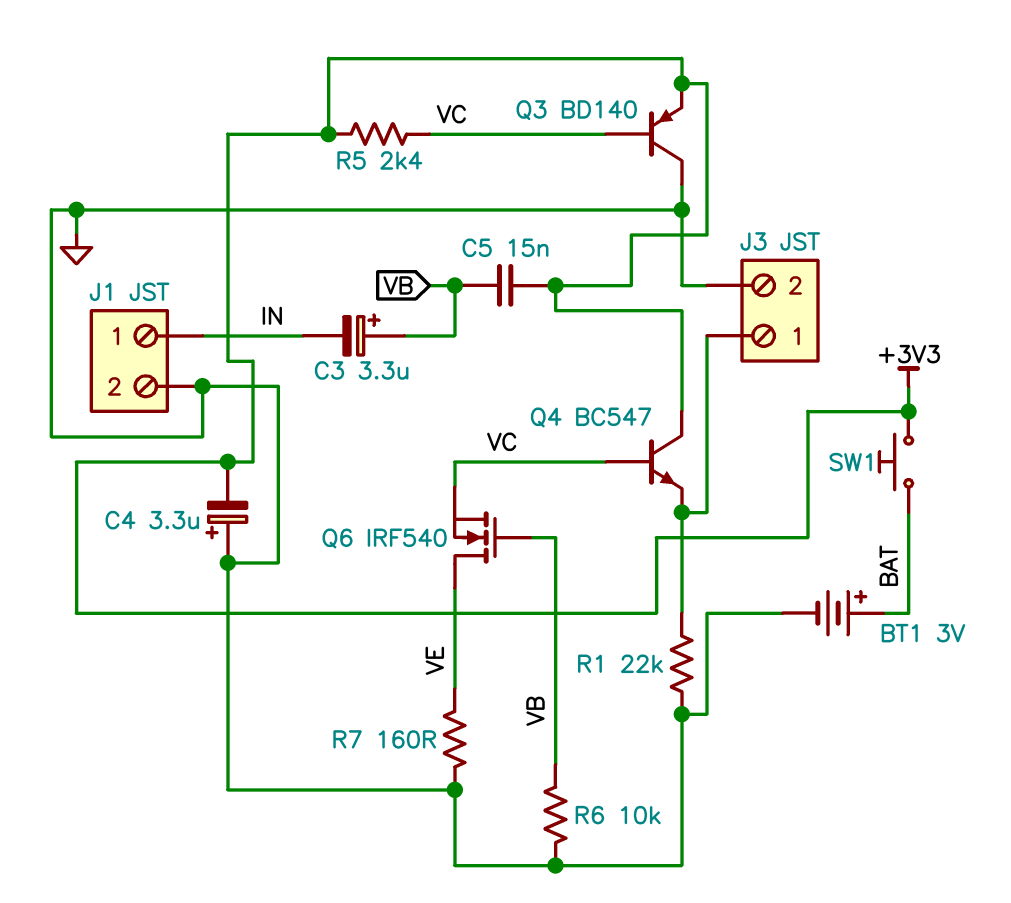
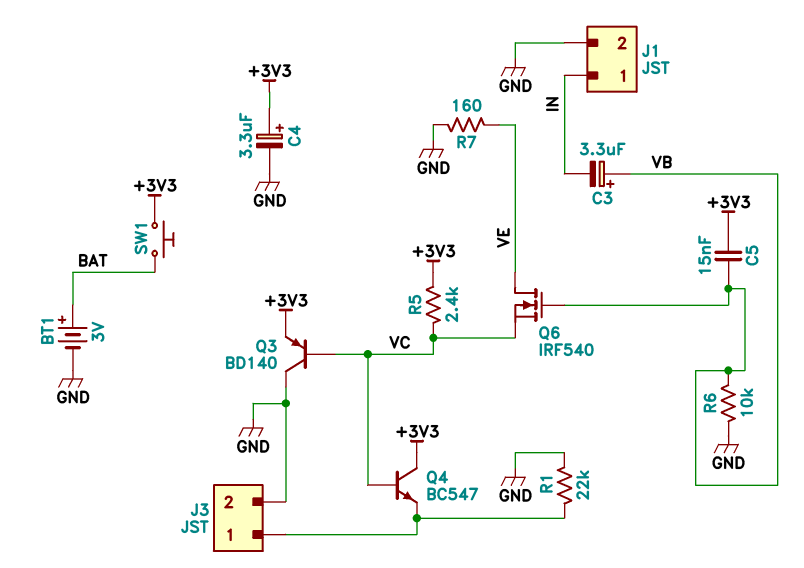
C4: 3.3uF (plus GND, minus +3V3) -> 3.3uF (plus +3V3, minus GND)

